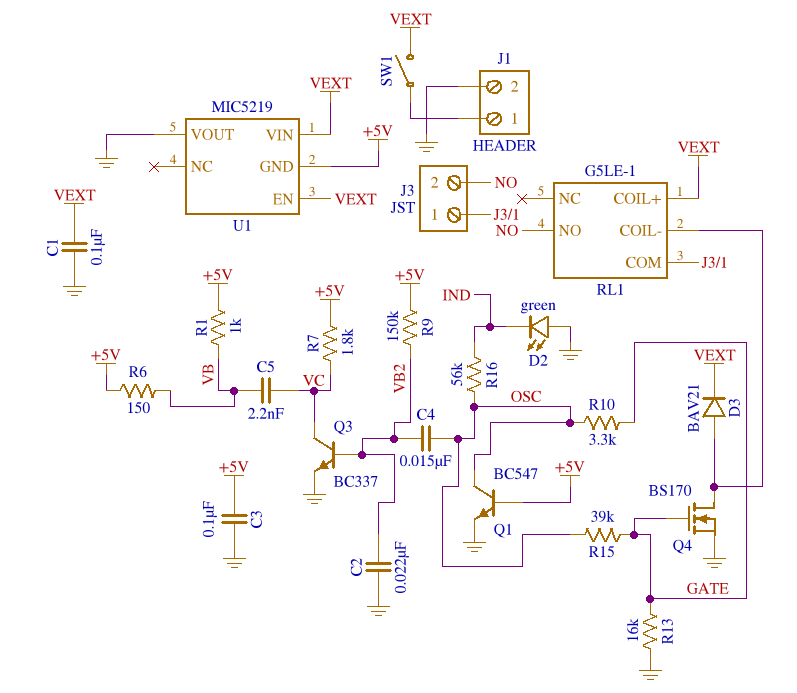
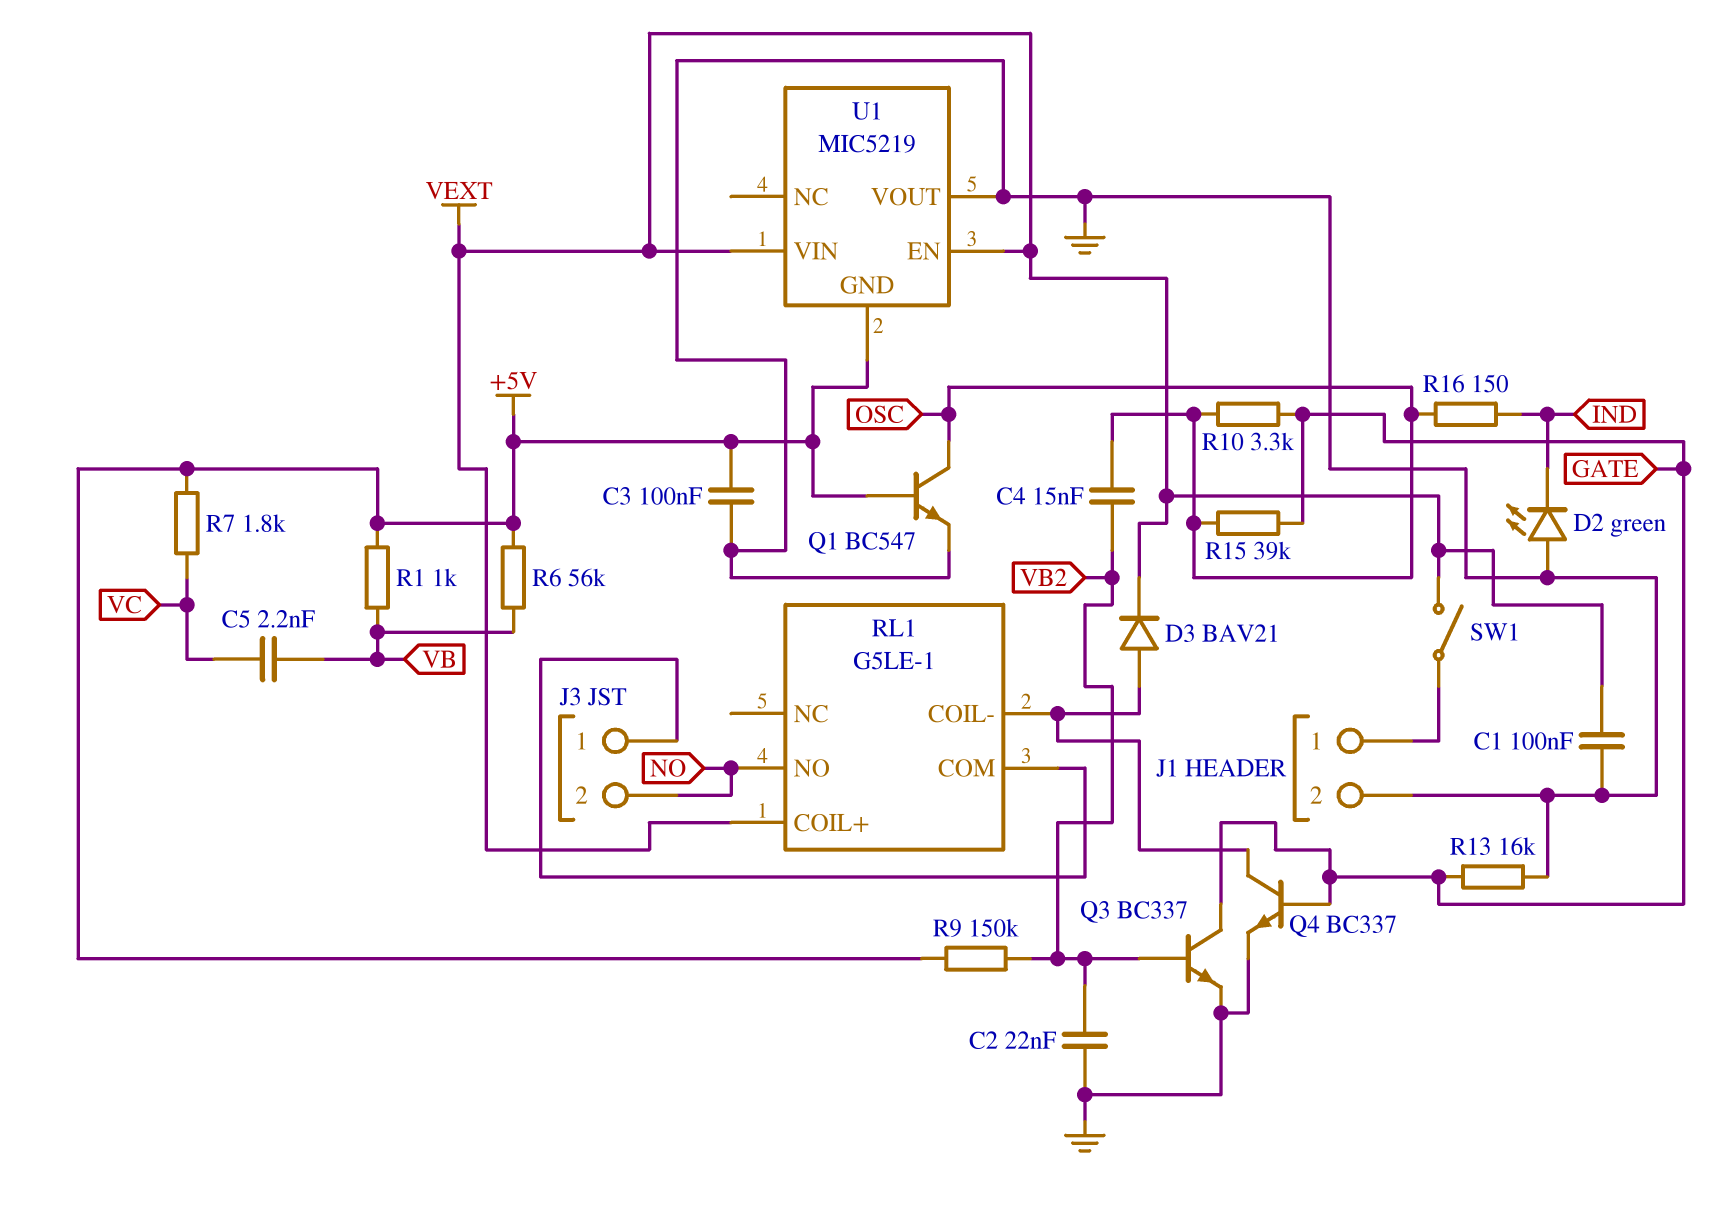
Q3: NPN BC337 (B VB2, C VC, E GND) -> NPN BC337 (B VB2, C GATE, E GND)
Q4: NMOS BS170 (G GATE, D RL1/COIL-, S GND) -> NPN BC337 (B GATE, C RL1/COIL-, E GND)
R6: 150 (+5V, VB) -> 56k (+5V, VB)
R16: 56k (IND, OSC) -> 150 (IND, OSC)

